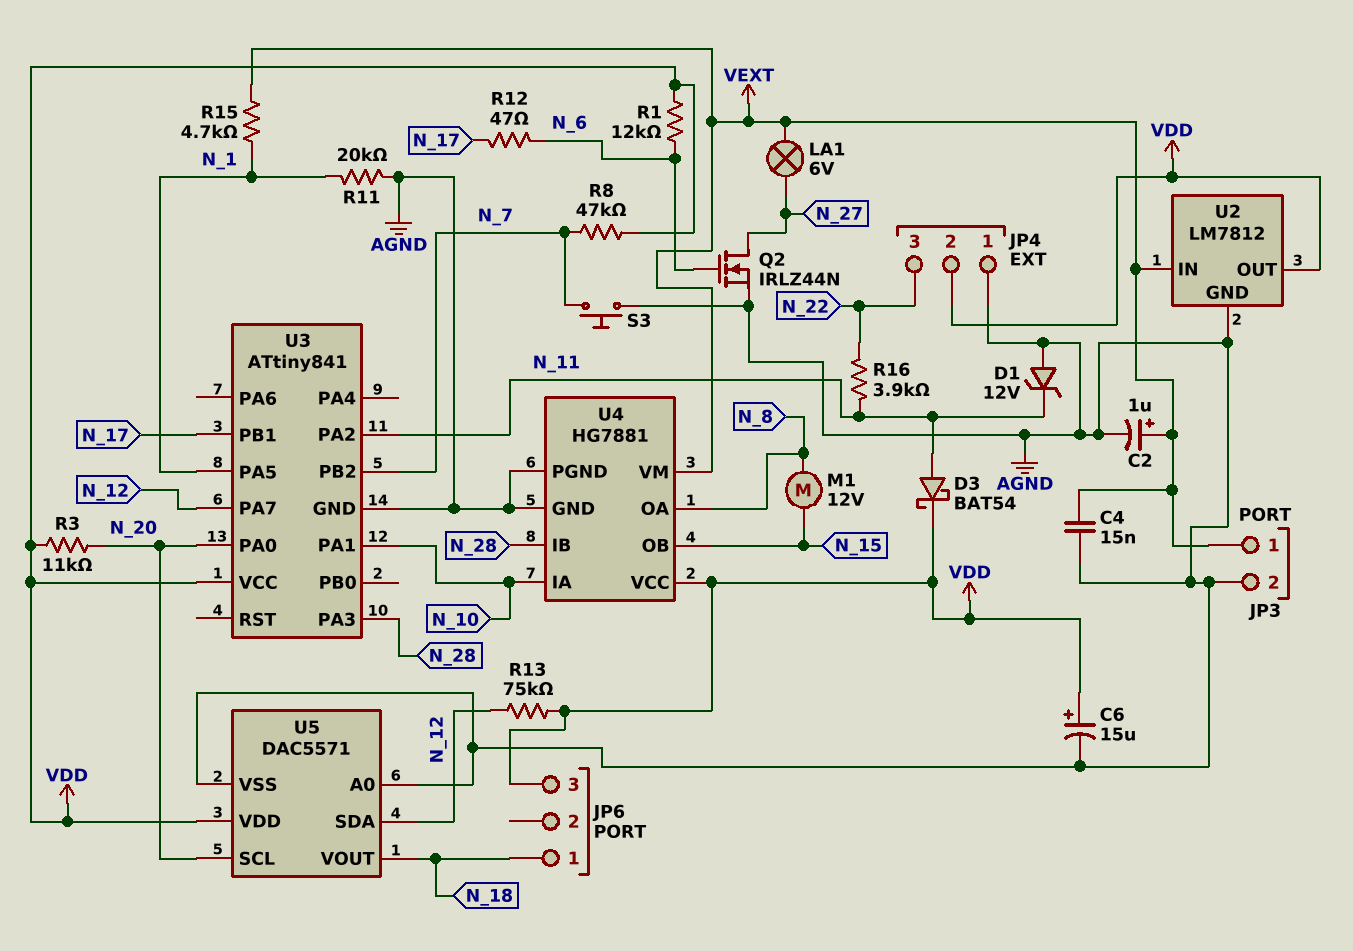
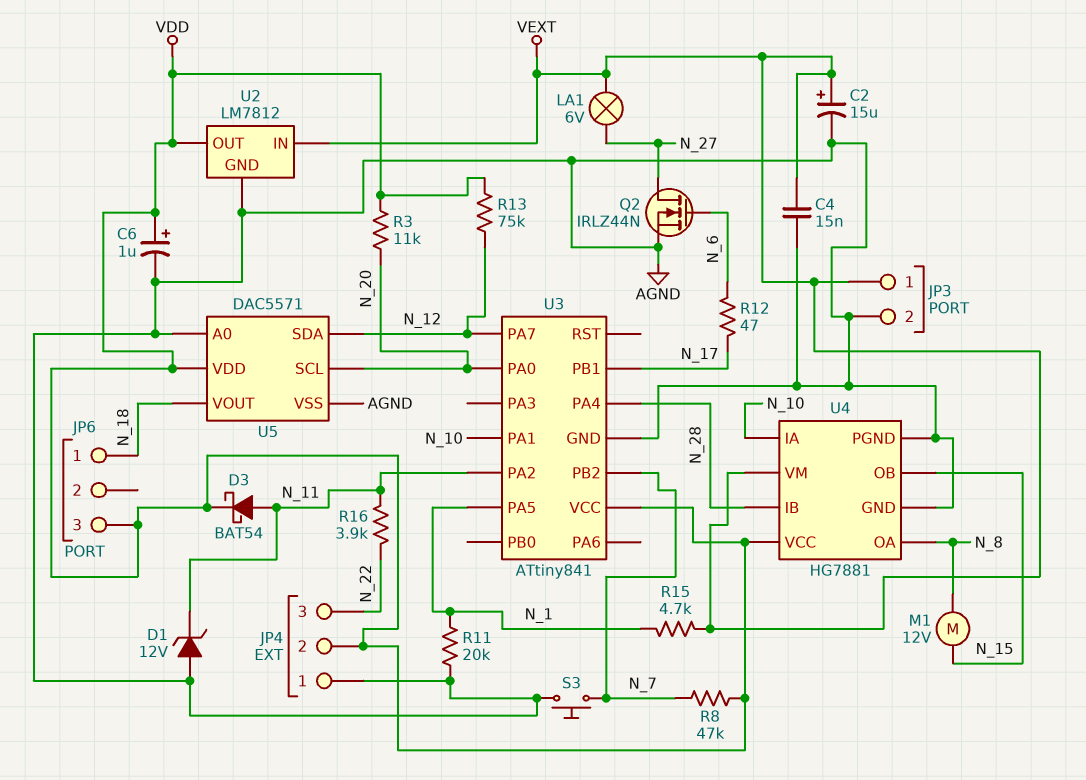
C2: 1uF (plus VEXT, minus AGND) -> 15uF (plus VEXT, minus AGND)
C6: 15uF (plus VDD, minus AGND) -> 1uF (plus VDD, minus AGND)
R1: 12k (N_6, VDD) -> none
U3 pin PA3: N_28 -> none
U3 pin PA4: none -> N_28

